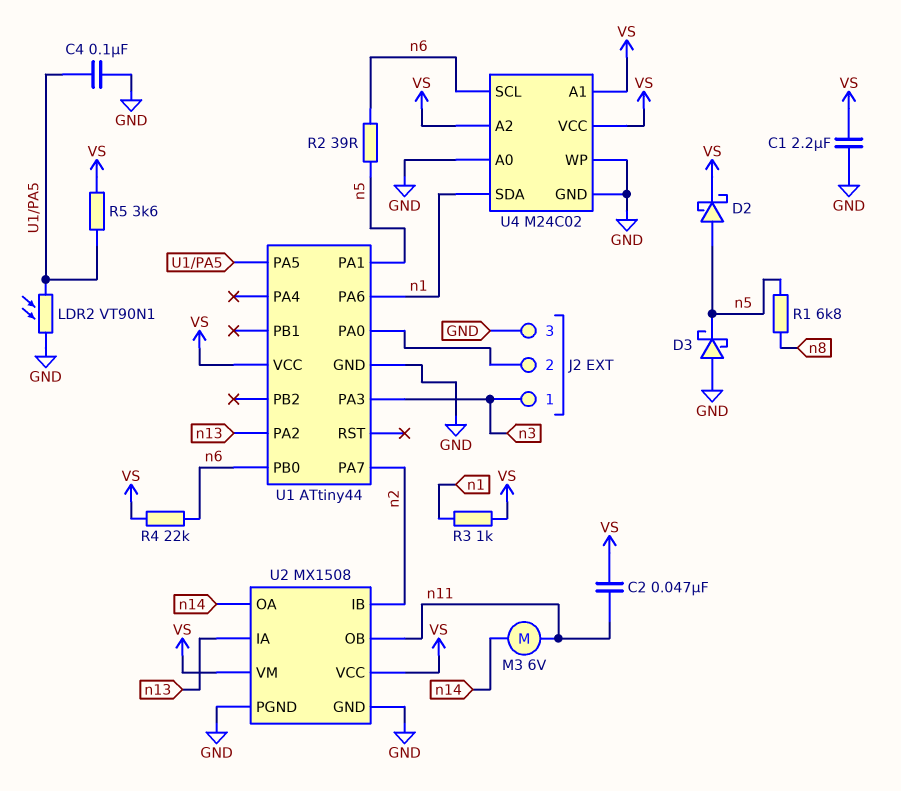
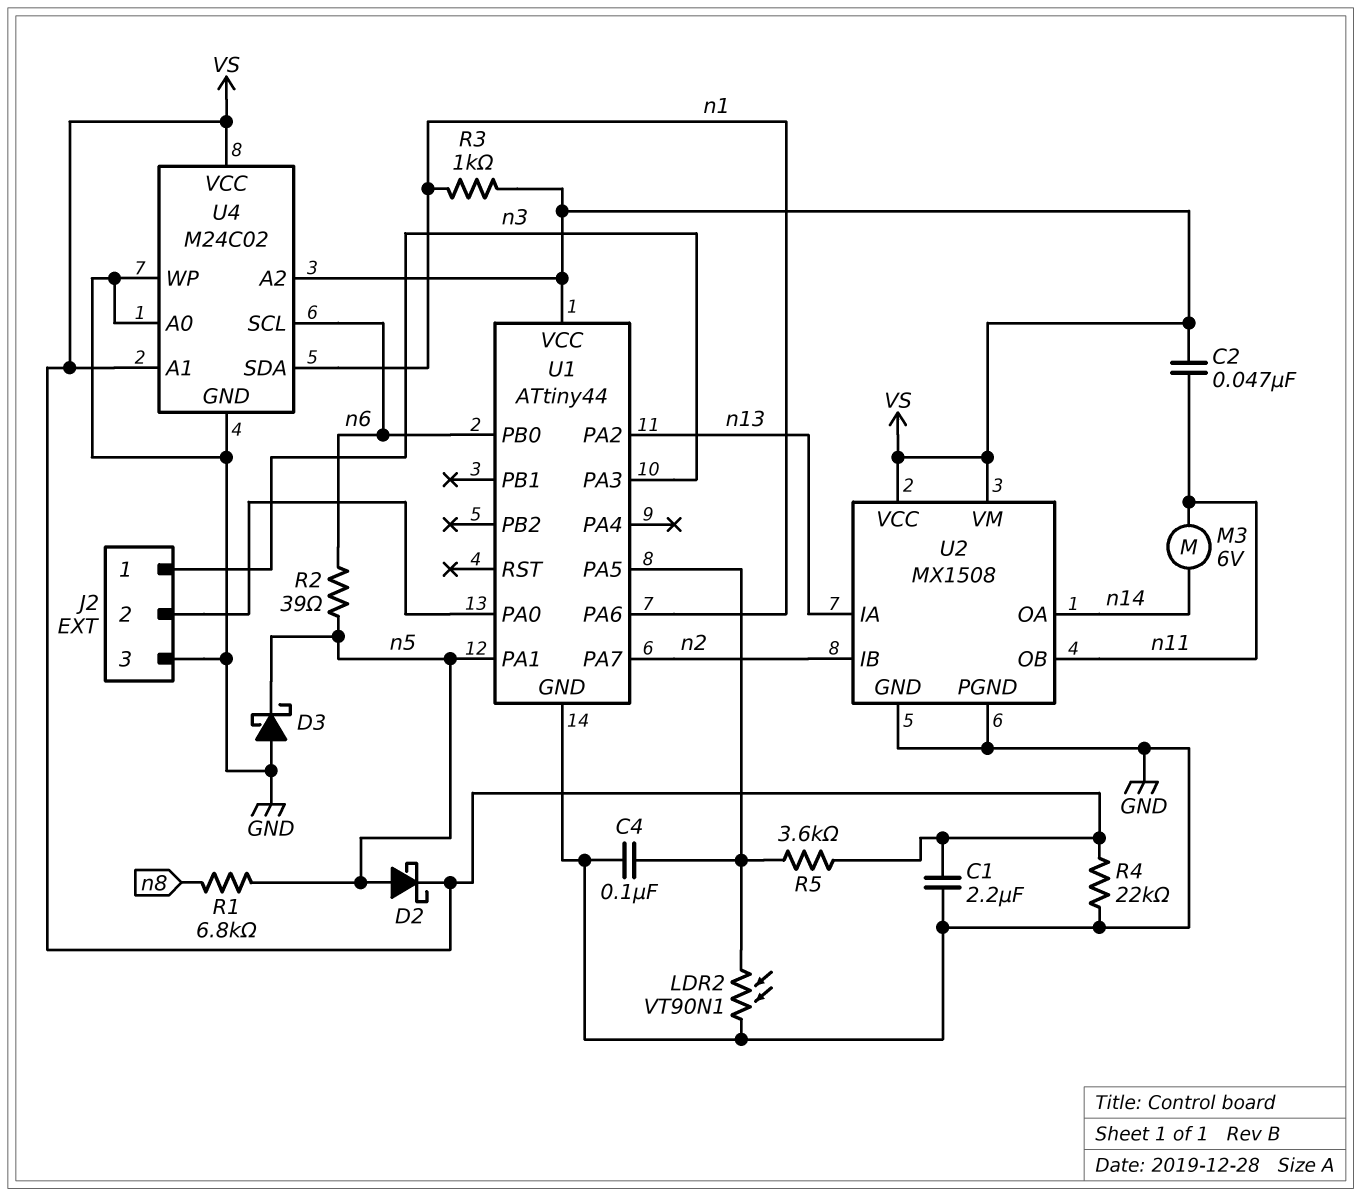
R4: 22k (VS, n6) -> 22k (GND, VS)

